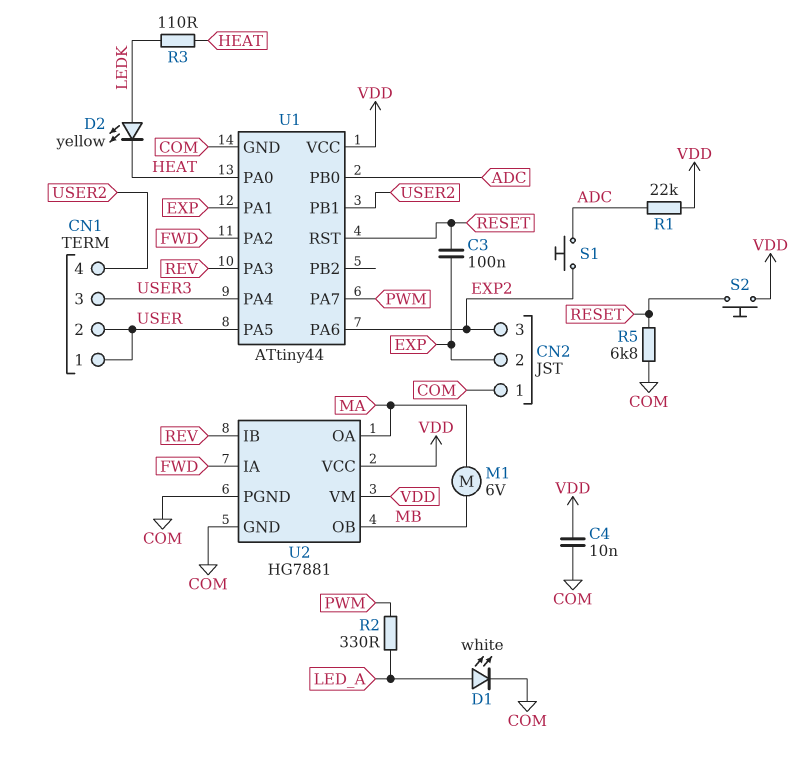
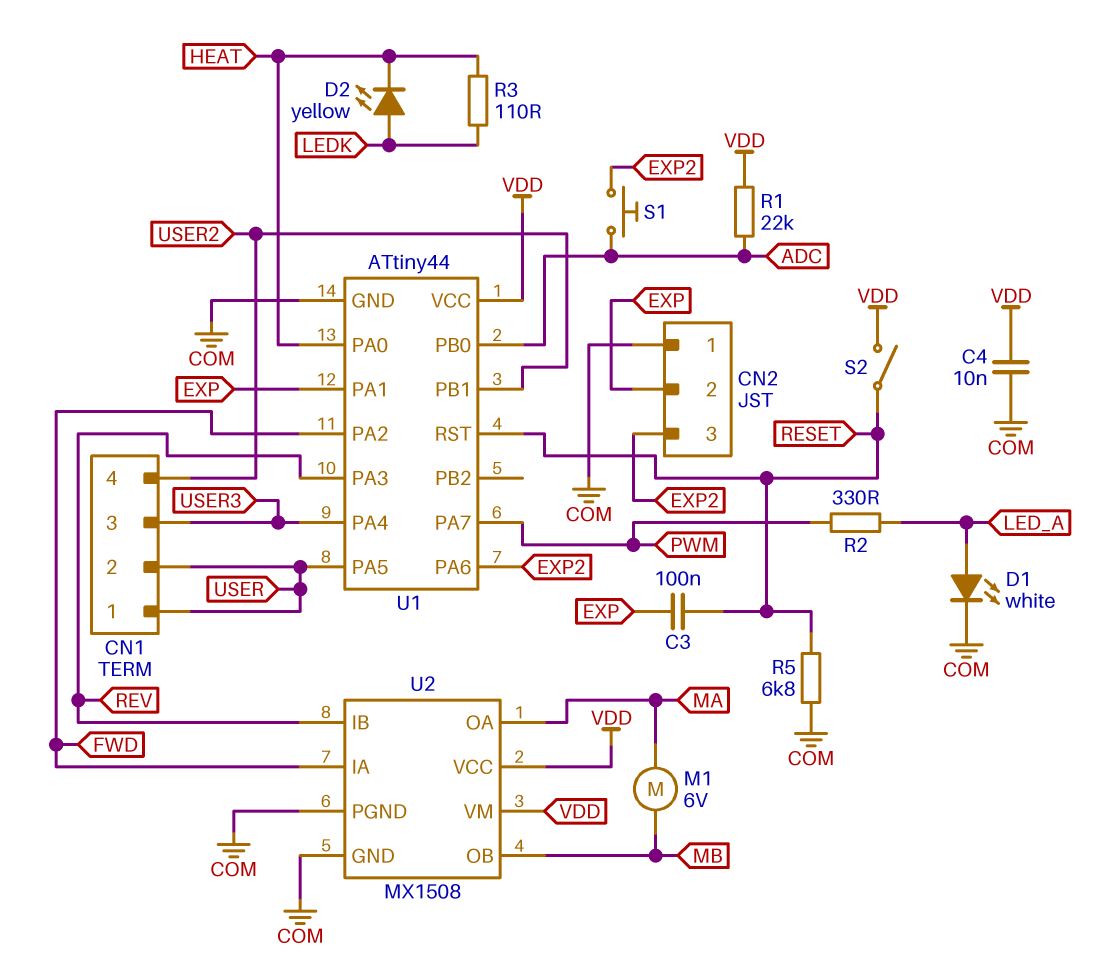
S2: button (RESET, VDD) -> switch (RESET, VDD)
U2: HG7881 -> MX1508

